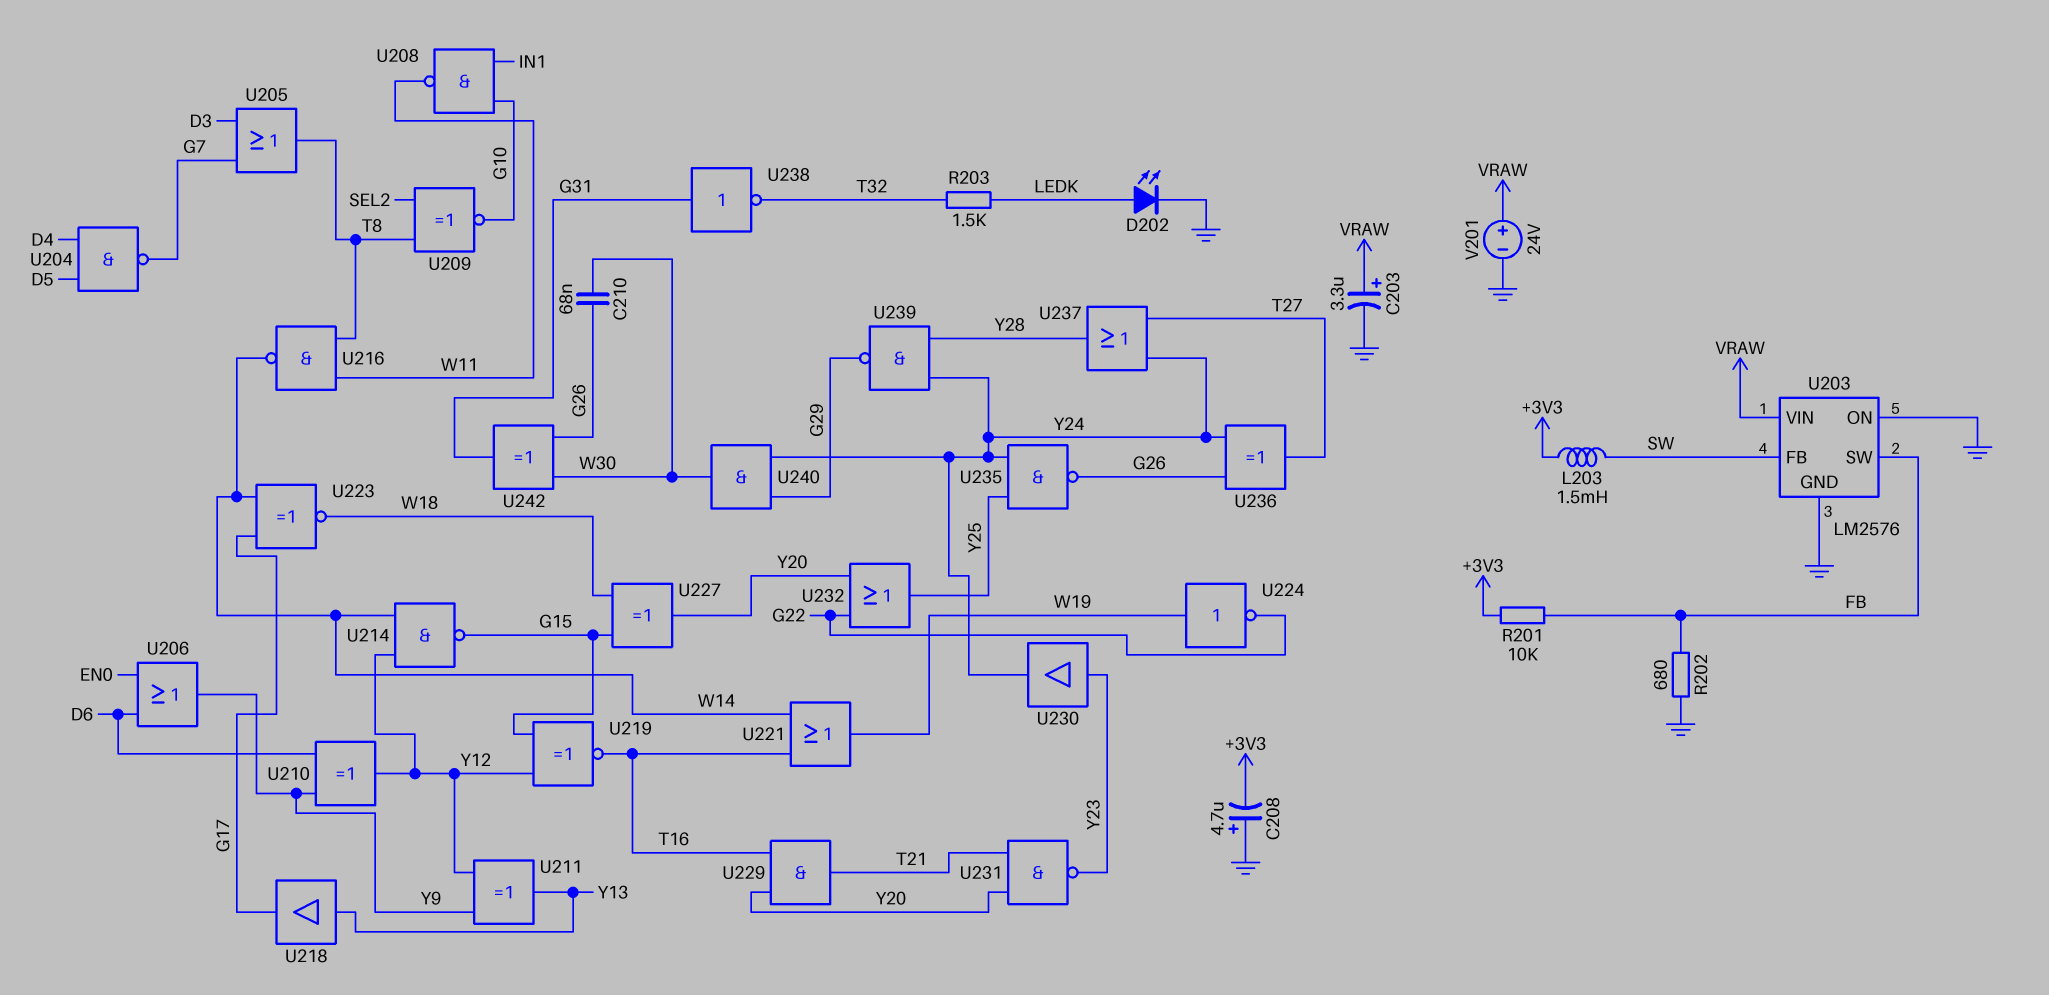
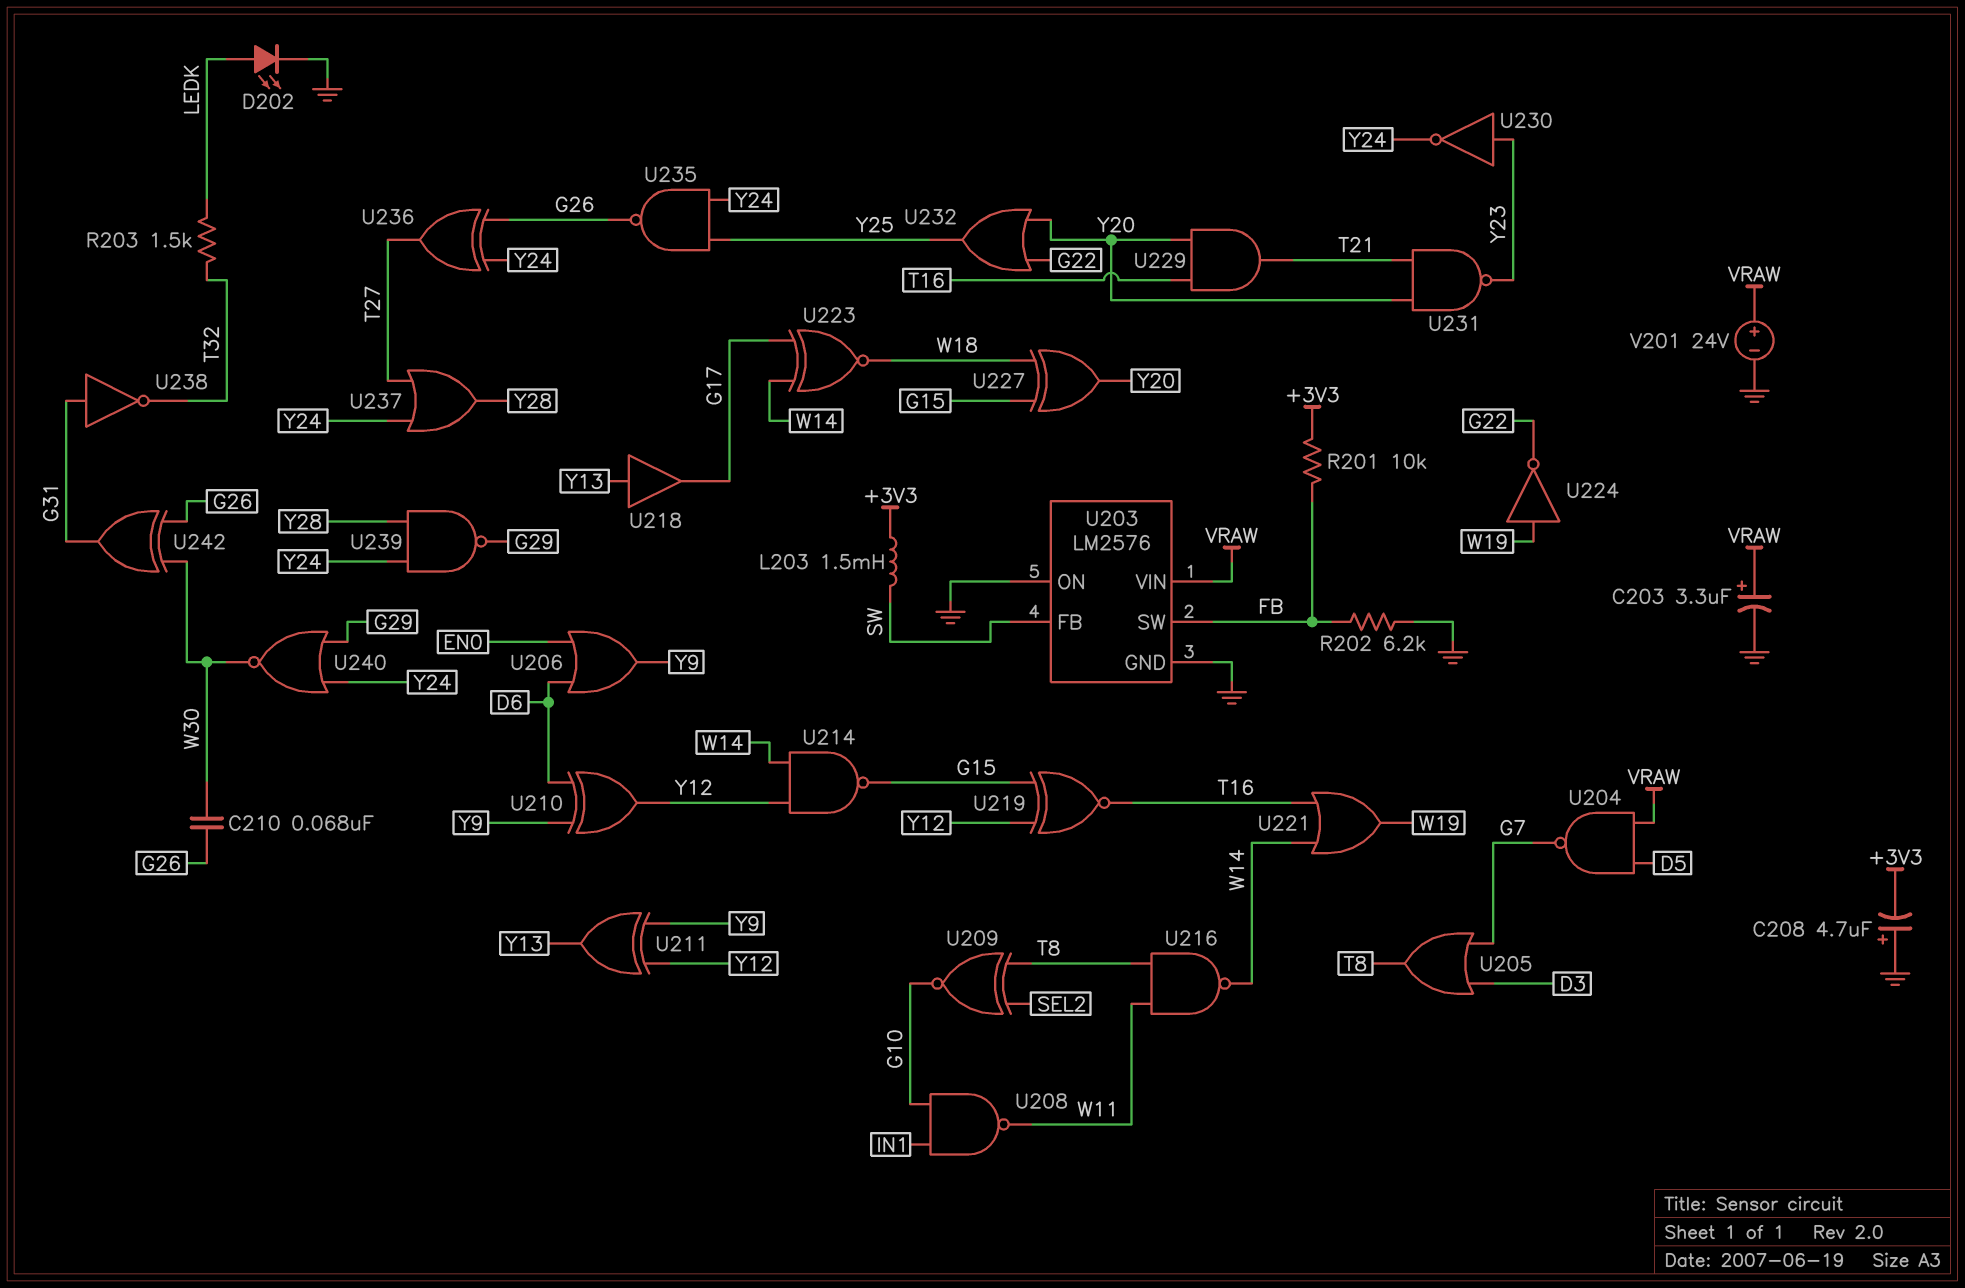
R202: 680 (FB, GND) -> 6.2k (FB, GND)
U204: NAND (in D4, in D5, out G7) -> NAND (in D5, in VRAW, out G7)
U230: buffer (in Y23, out Y24) -> NOT (in Y23, out Y24)
U240: AND (in G29, in Y24, out W30) -> NOR (in G29, in Y24, out W30)

